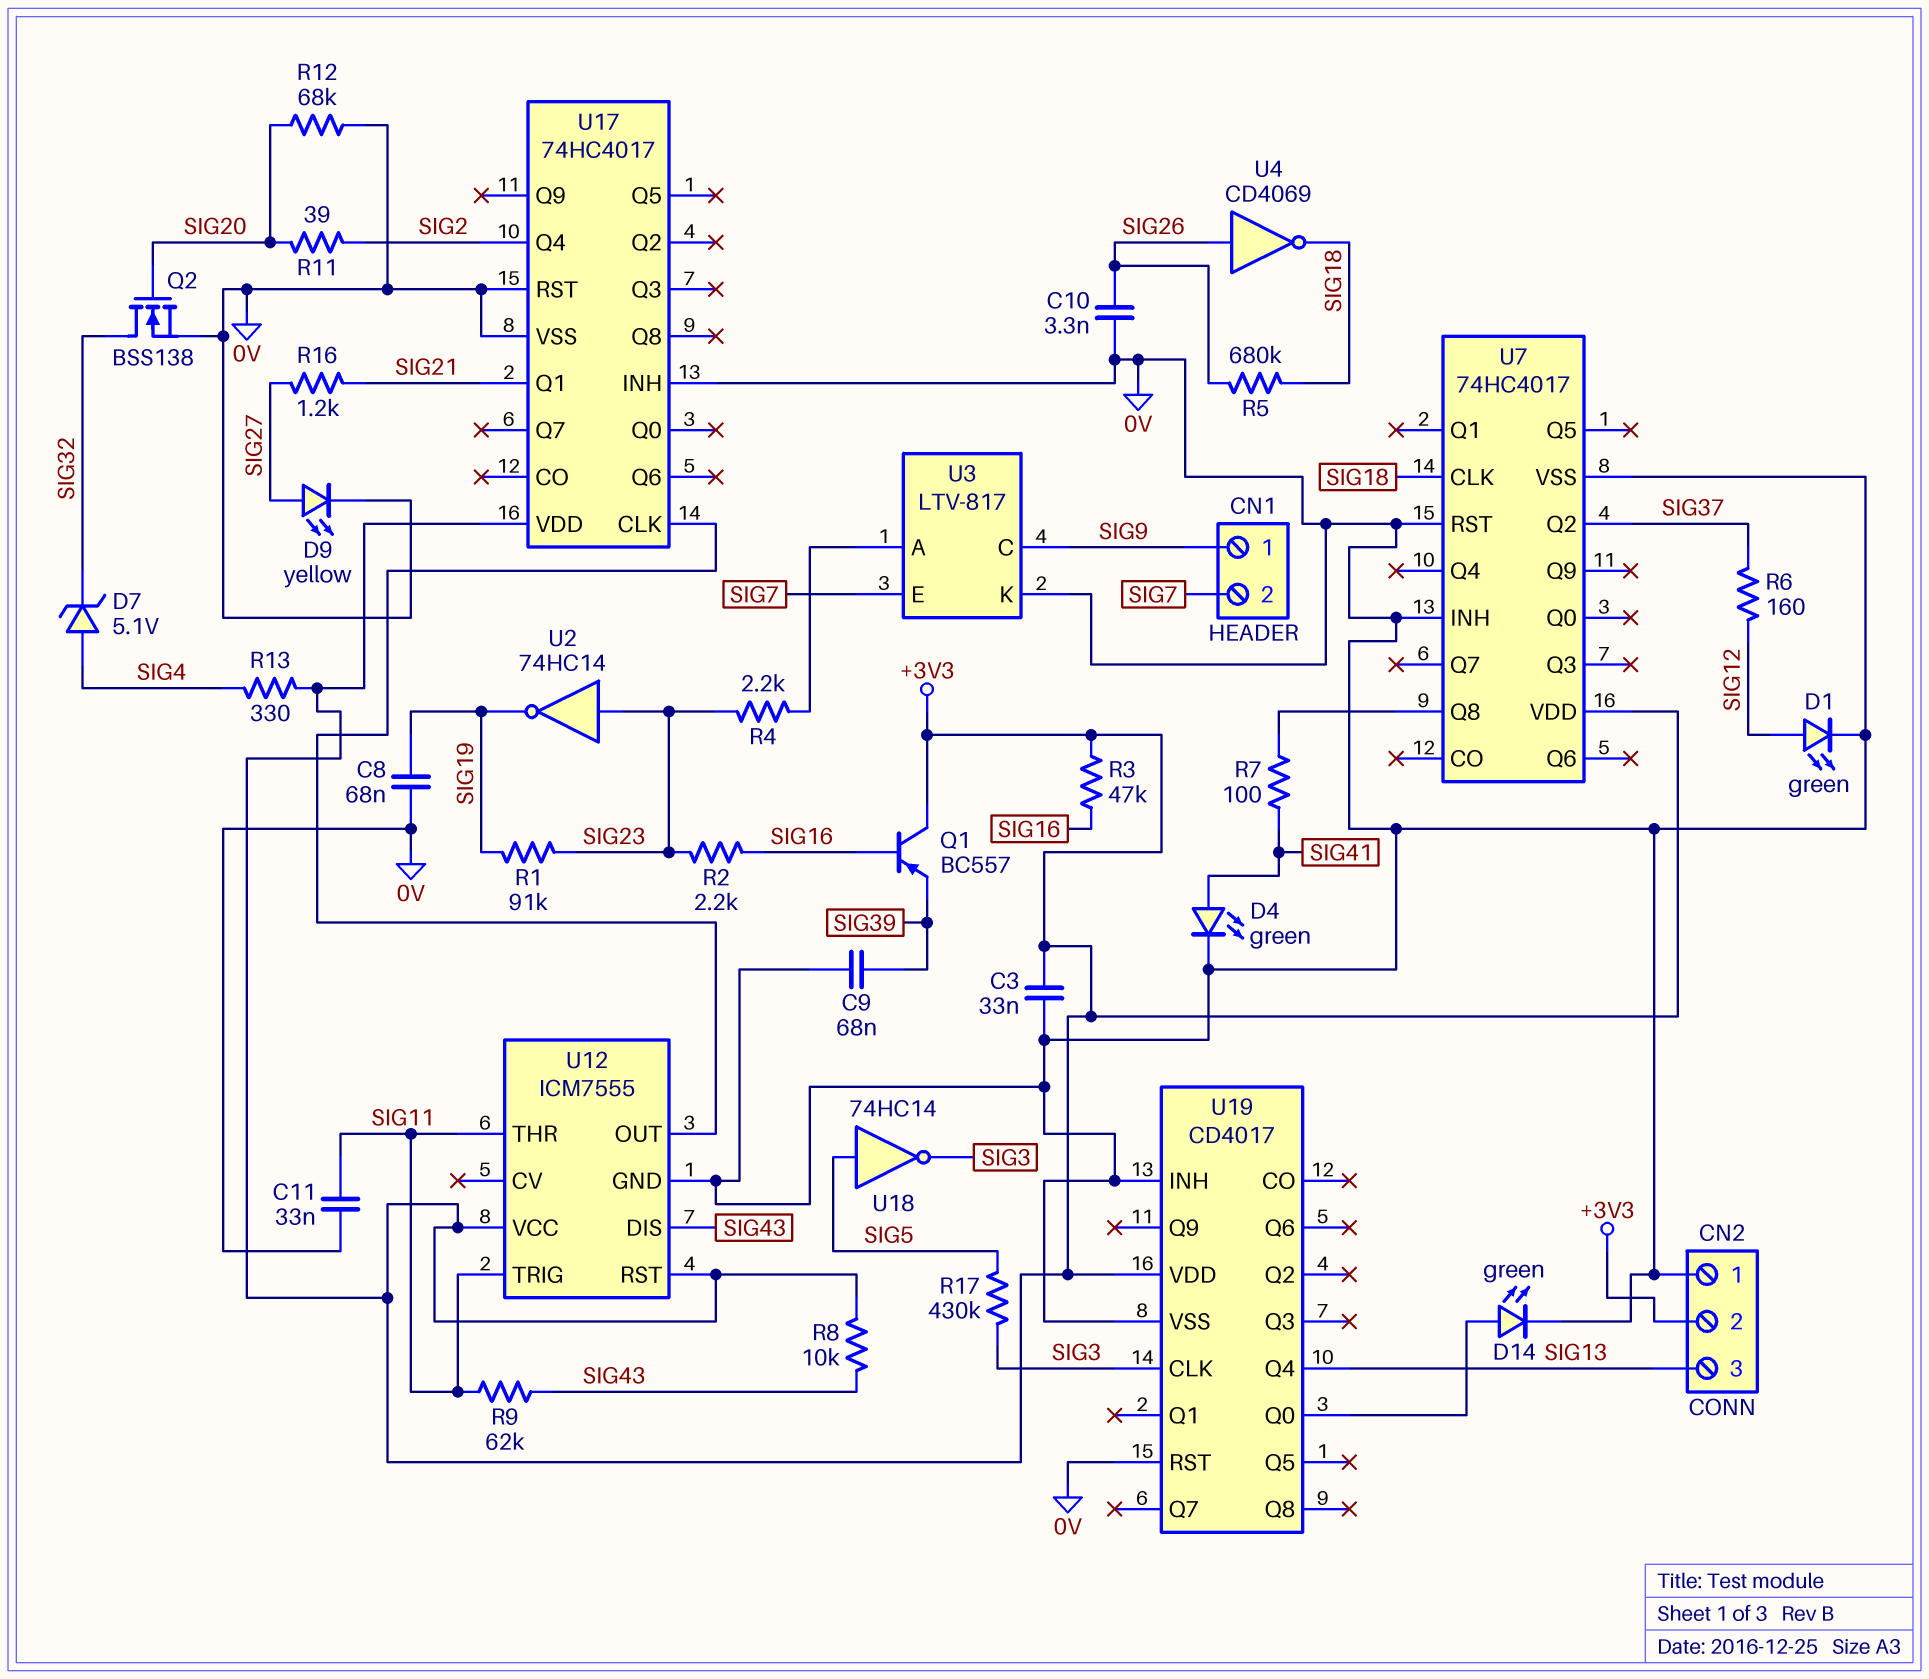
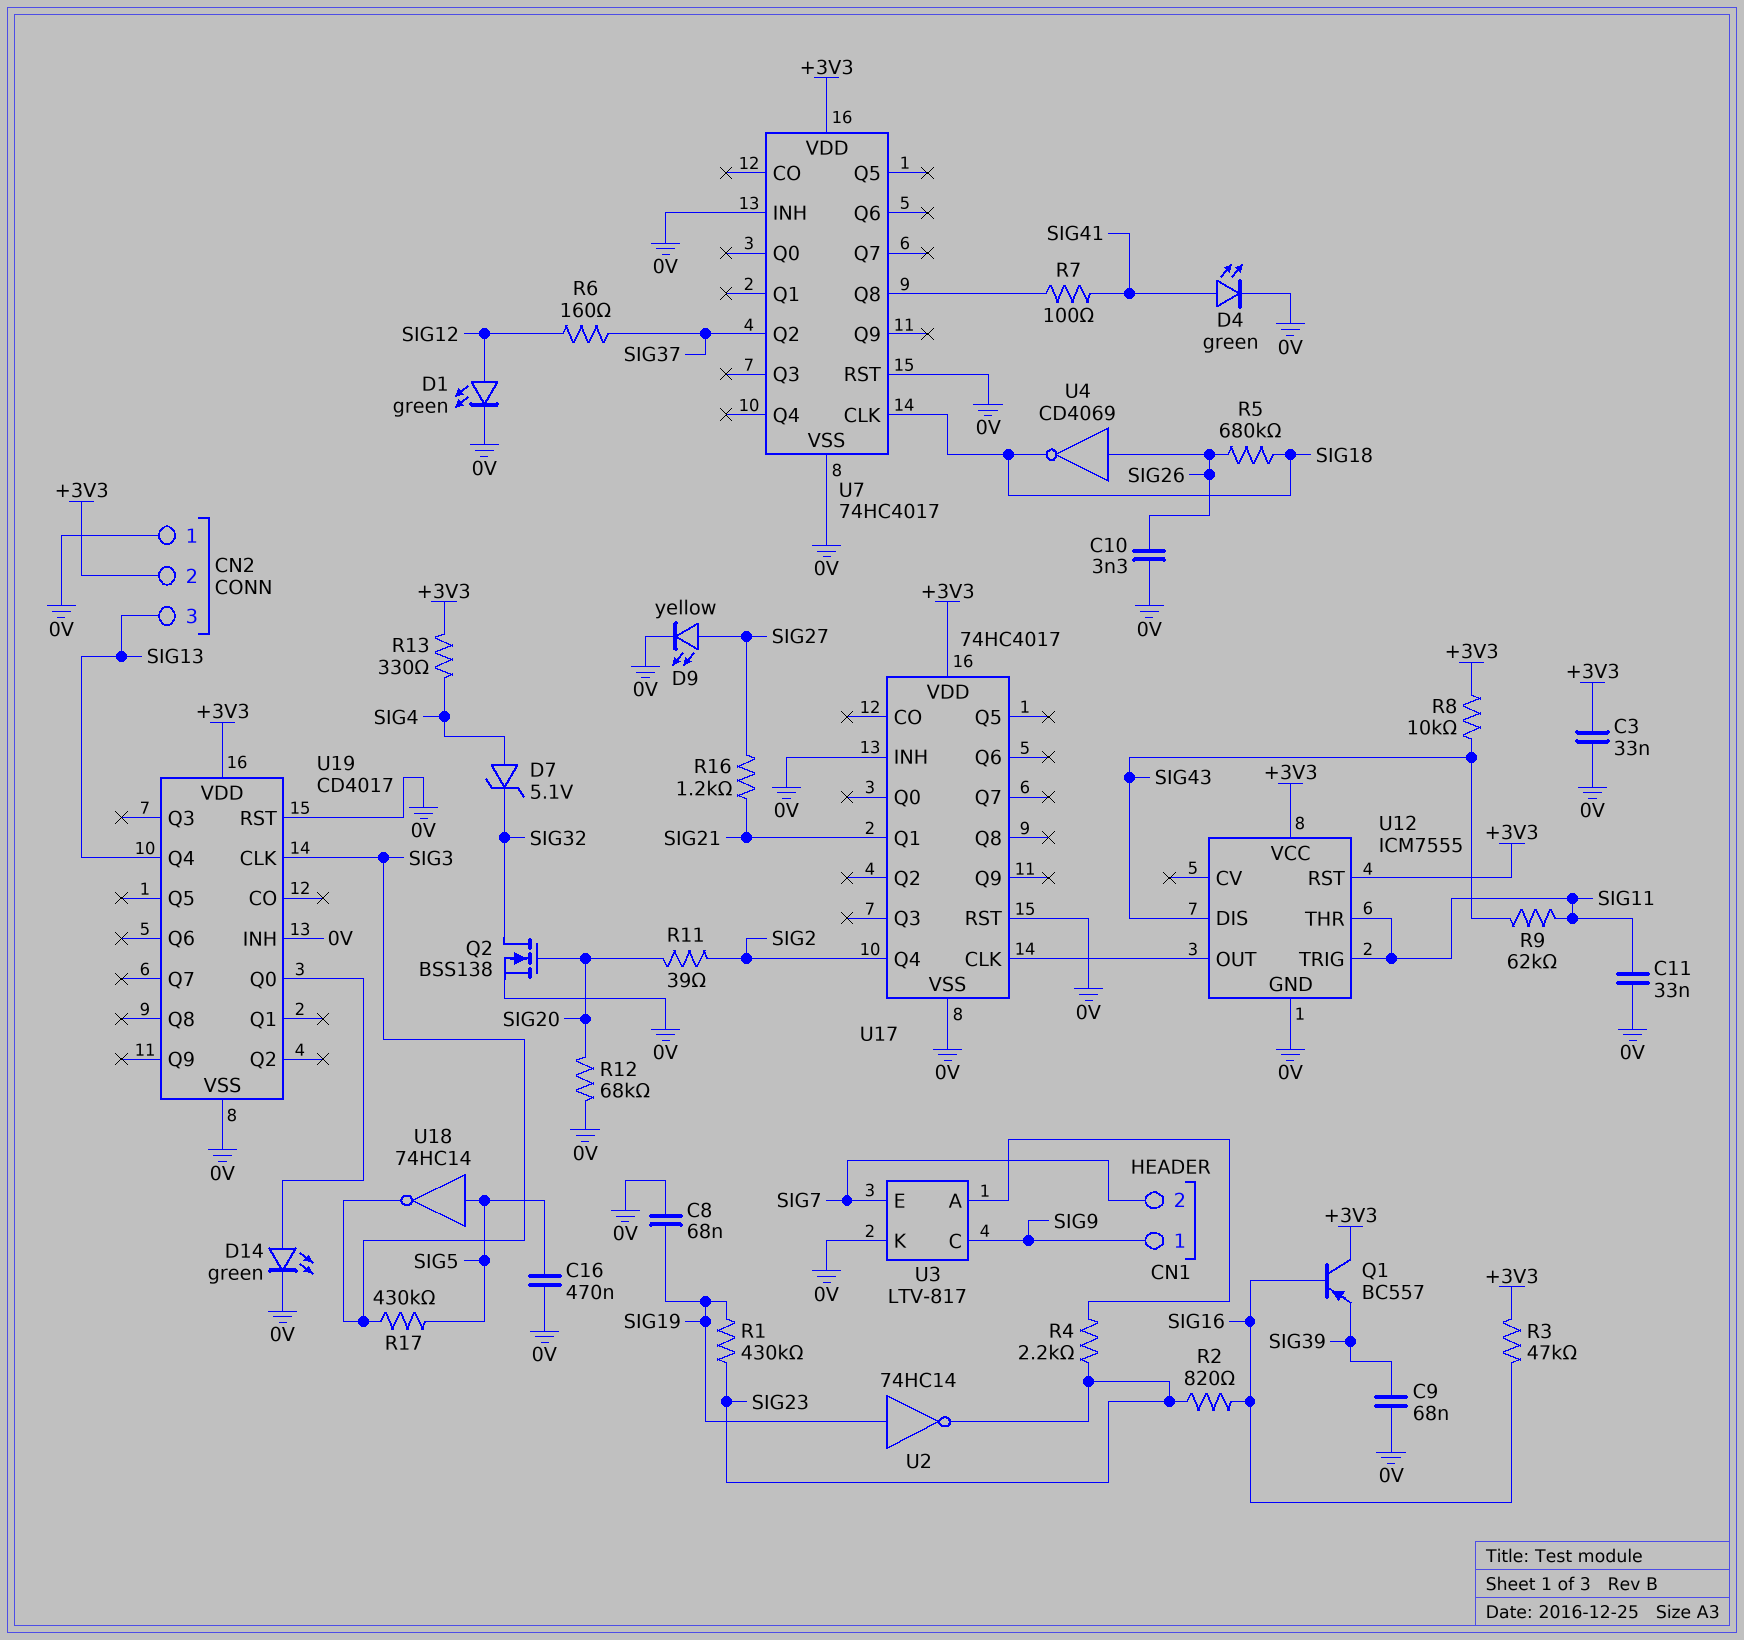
C16: none -> 470nF (0V, SIG5)
R1: 91k (SIG19, SIG23) -> 430k (SIG19, SIG23)
R2: 2.2k (SIG16, SIG23) -> 820 (SIG16, SIG23)
U2: NOT 74HC14 (in SIG23, out SIG19) -> NOT 74HC14 (in SIG19, out SIG23)

